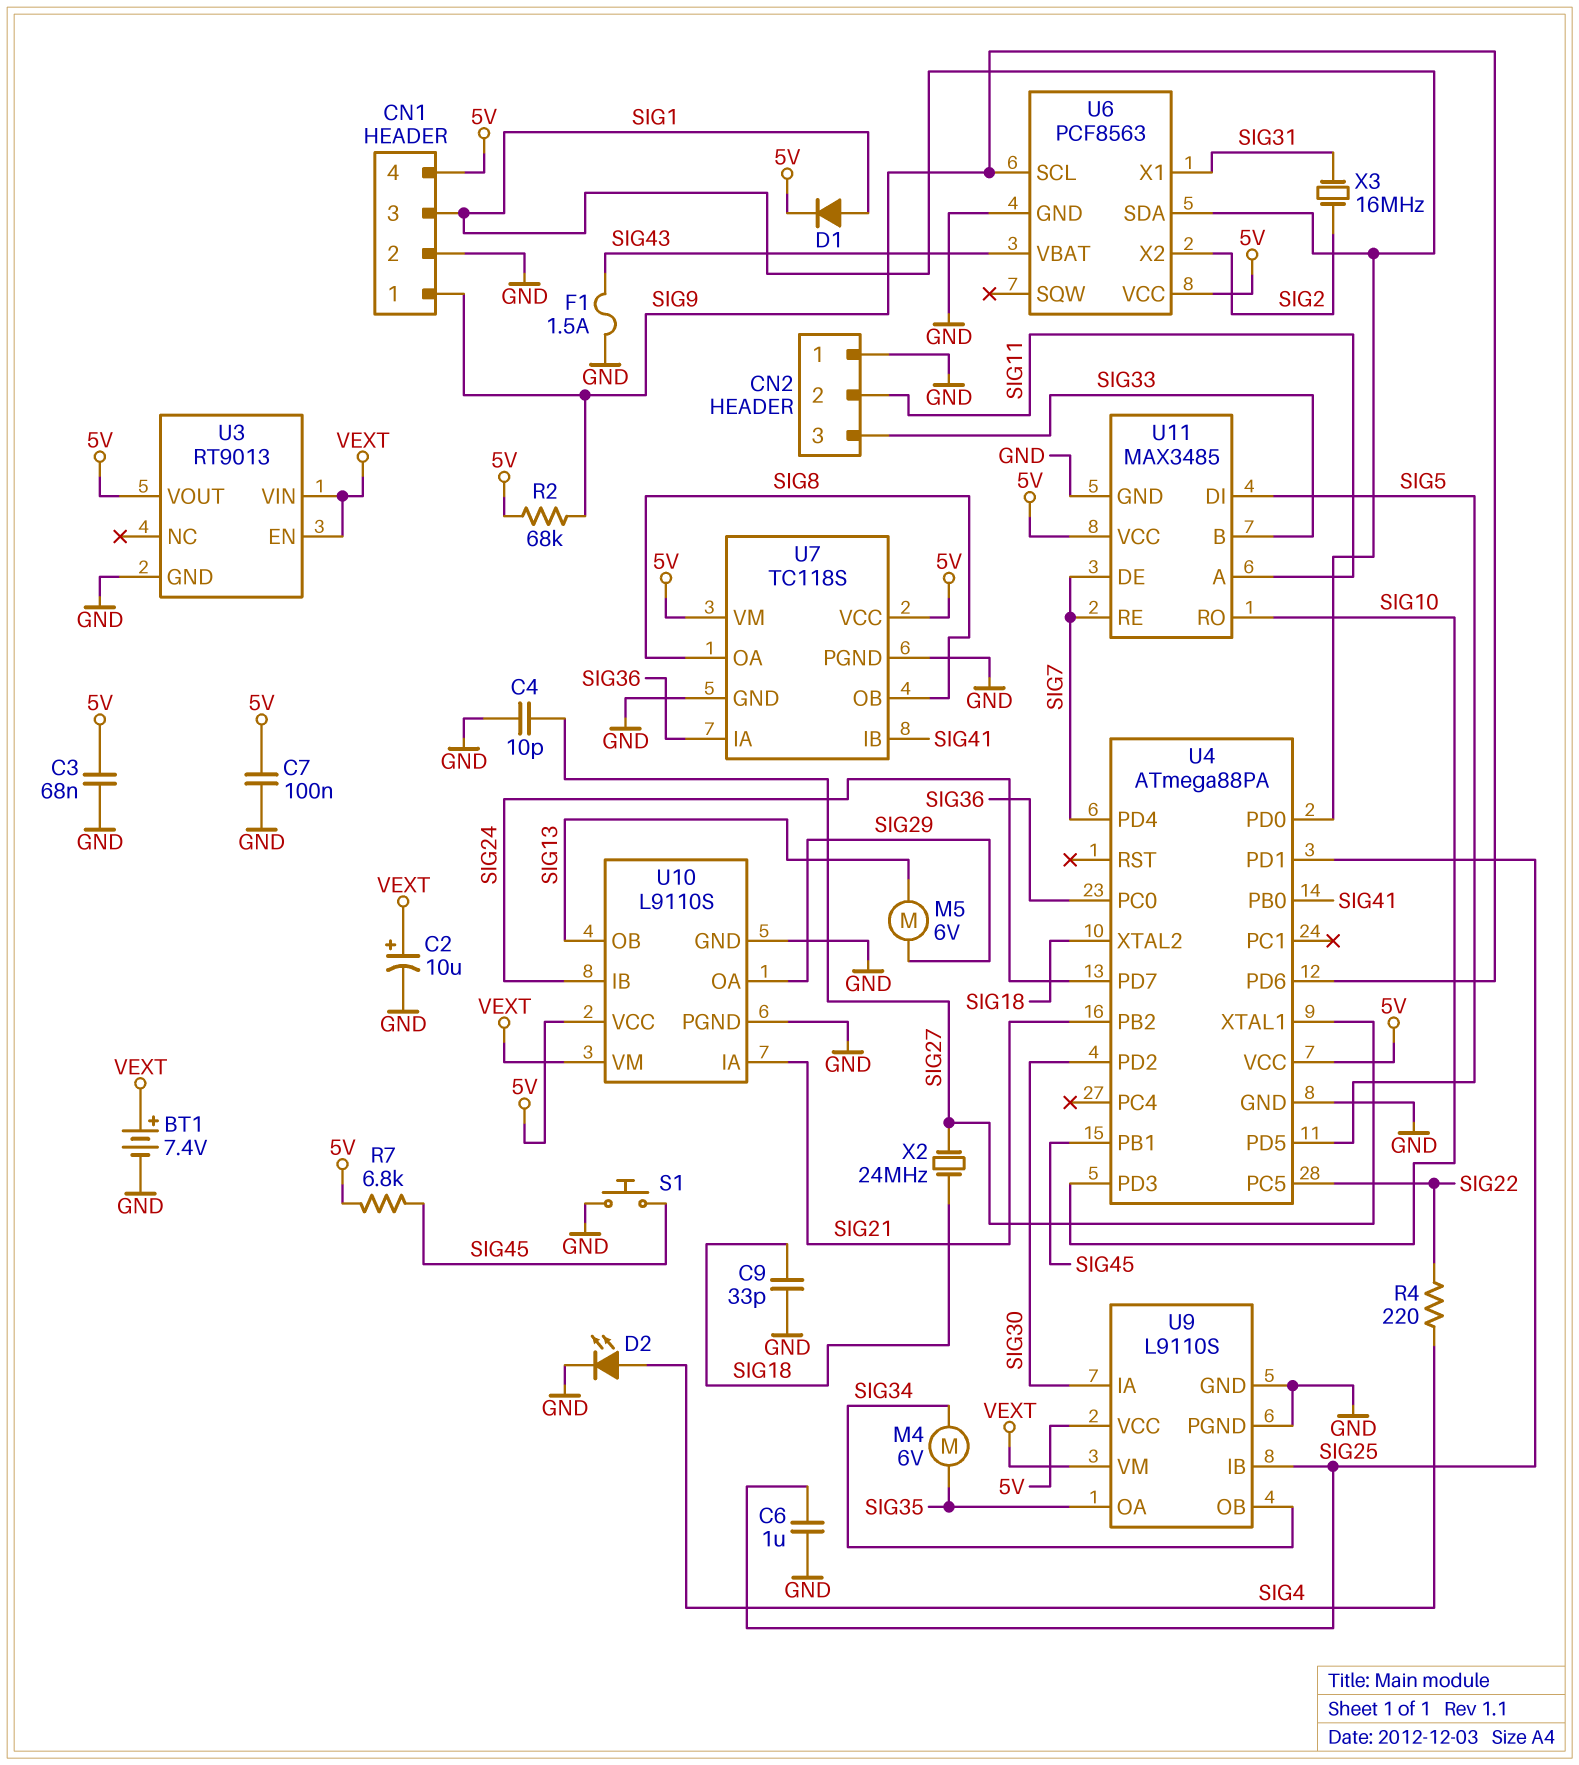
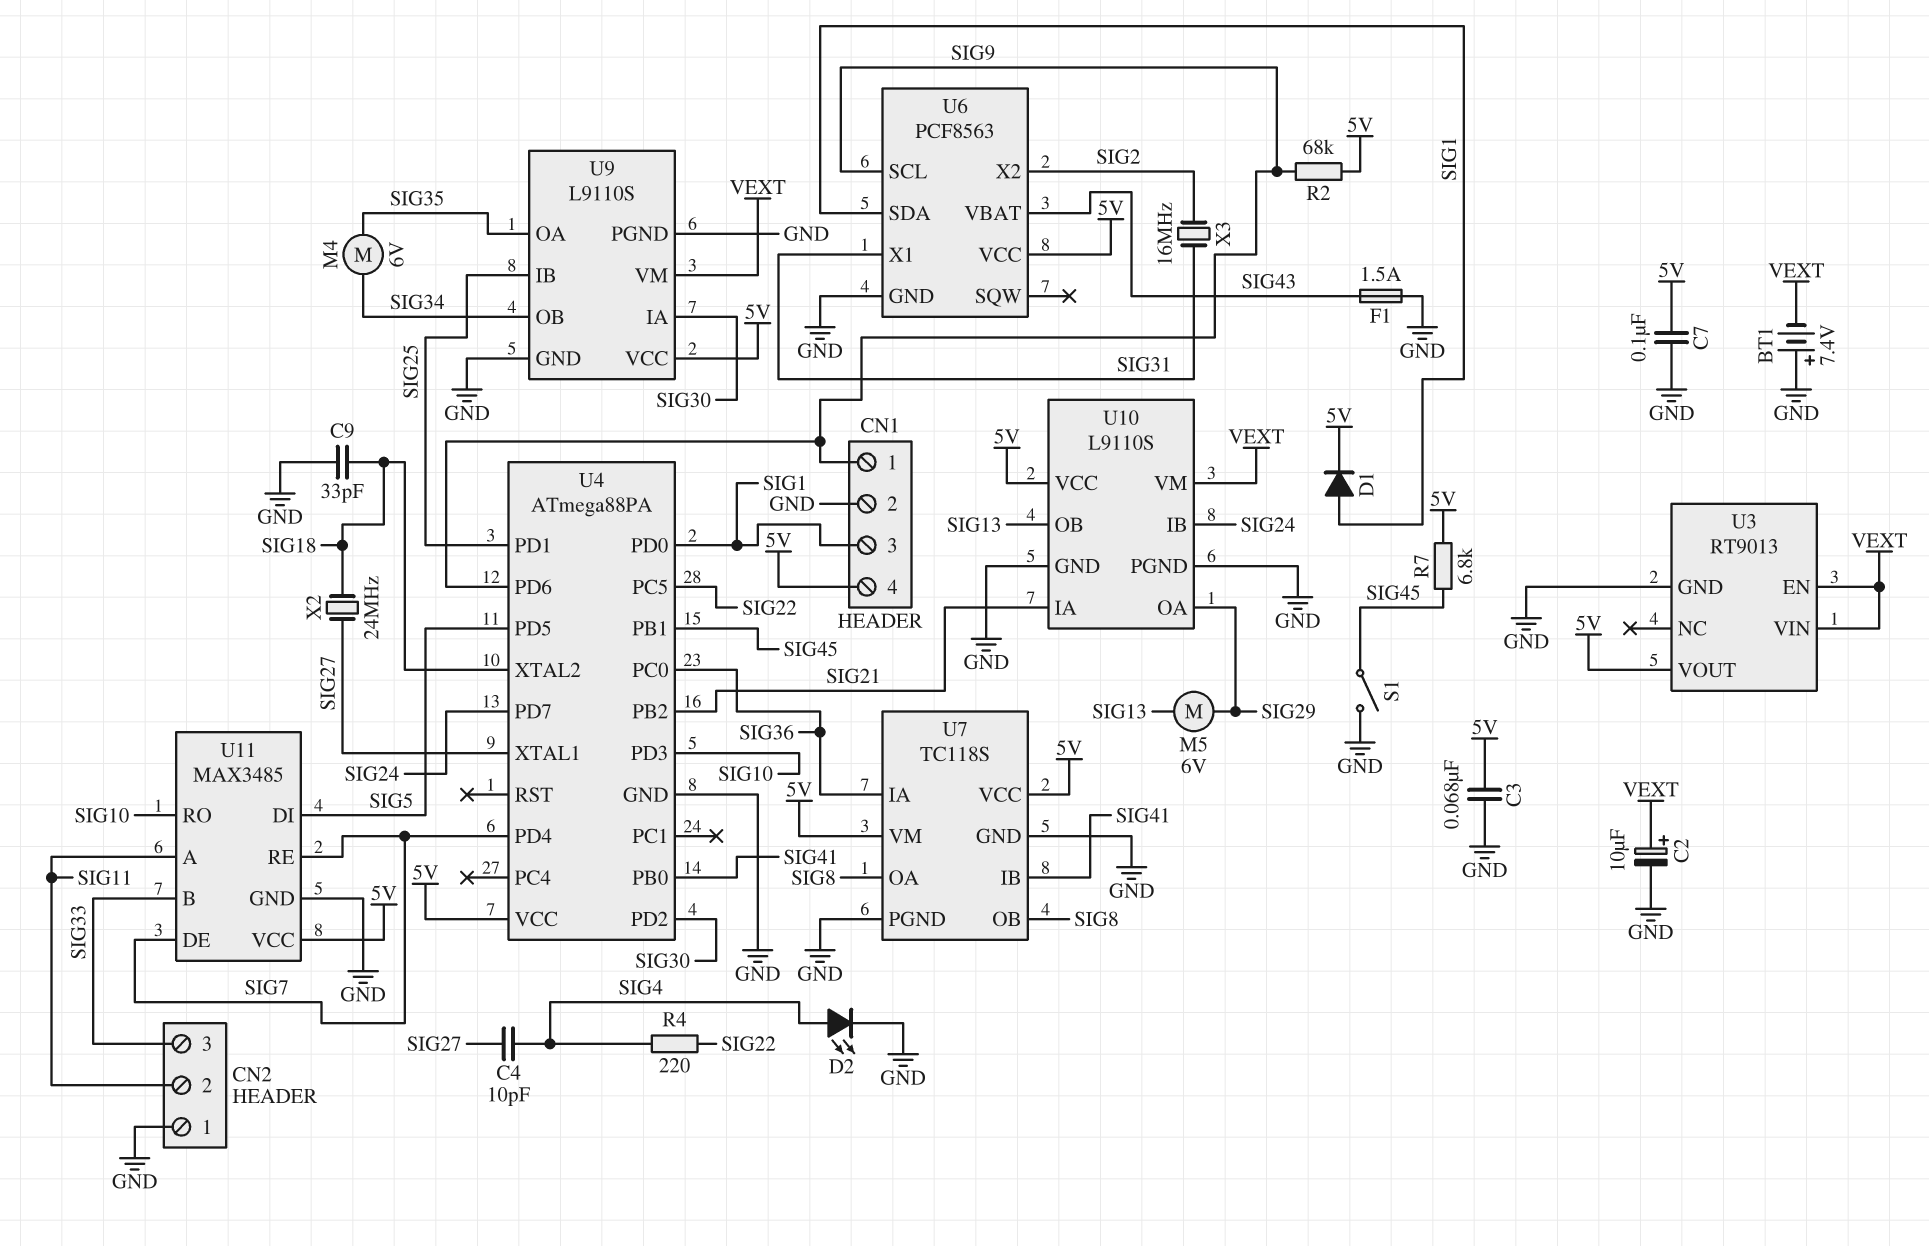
BT1: 7.4V (plus VEXT, minus GND) -> 7.4V (plus GND, minus VEXT)
C4: 10pF (GND, SIG27) -> 10pF (SIG4, SIG27)
C6: 1uF (GND, SIG25) -> none
S1: button (GND, SIG45) -> switch (GND, SIG45)

